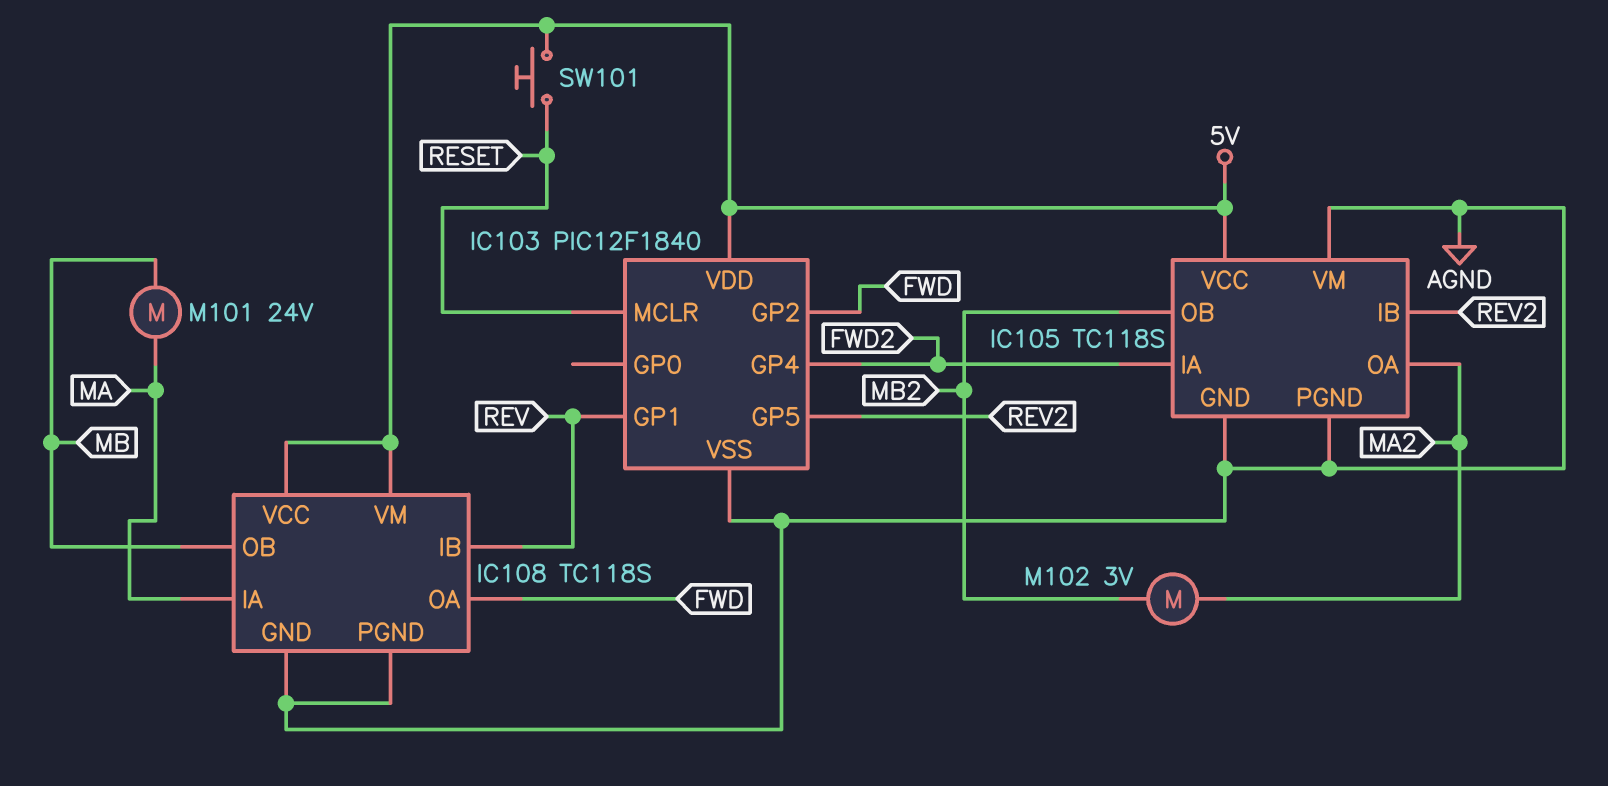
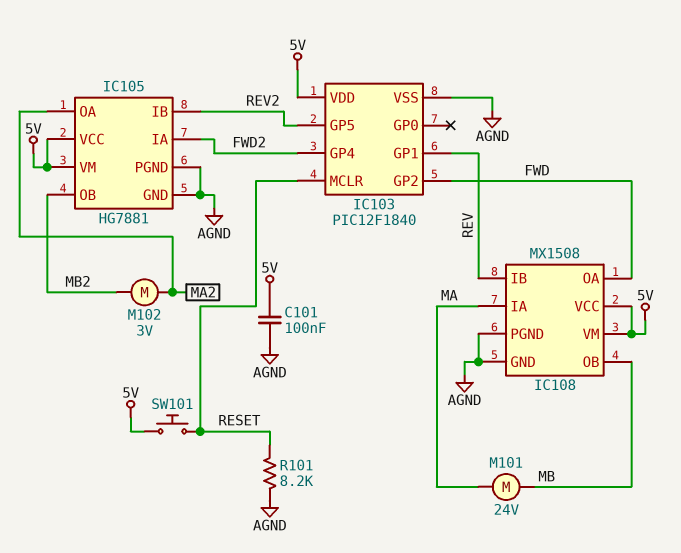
C101: none -> 100nF (5V, AGND)
IC105: TC118S -> HG7881
IC105 pin VM: AGND -> 5V
IC108: TC118S -> MX1508
R101: none -> 8.2k (AGND, RESET)

